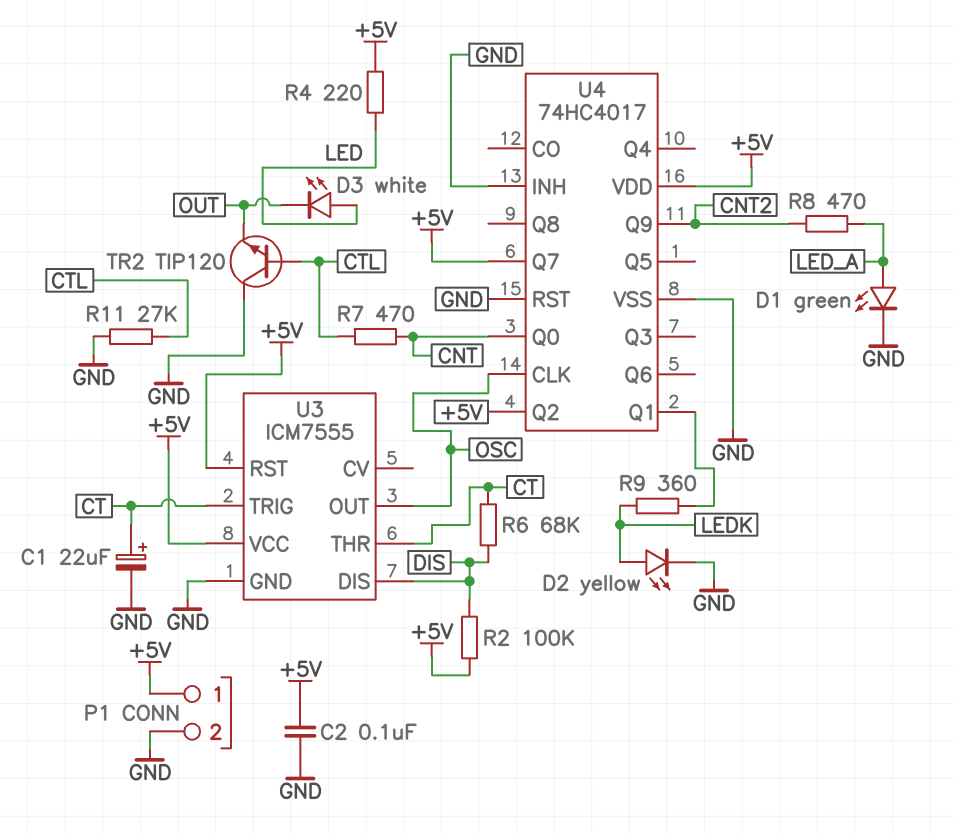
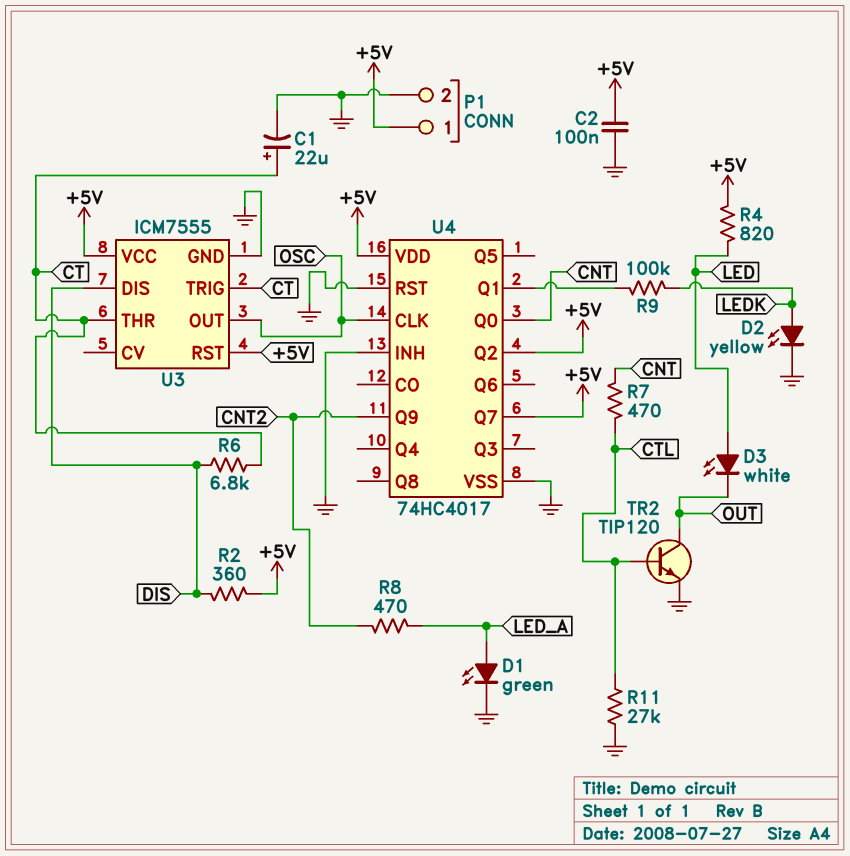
R2: 100k (+5V, DIS) -> 360 (+5V, DIS)
R4: 220 (+5V, LED) -> 820 (+5V, LED)
R6: 68k (CT, DIS) -> 6.8k (CT, DIS)
R9: 360 (LEDK, U4/Q1) -> 100k (LEDK, U4/Q1)
TR2: NPN TIP120 (B CTL, C GND, E OUT) -> NPN TIP120 (B CTL, C OUT, E GND)

